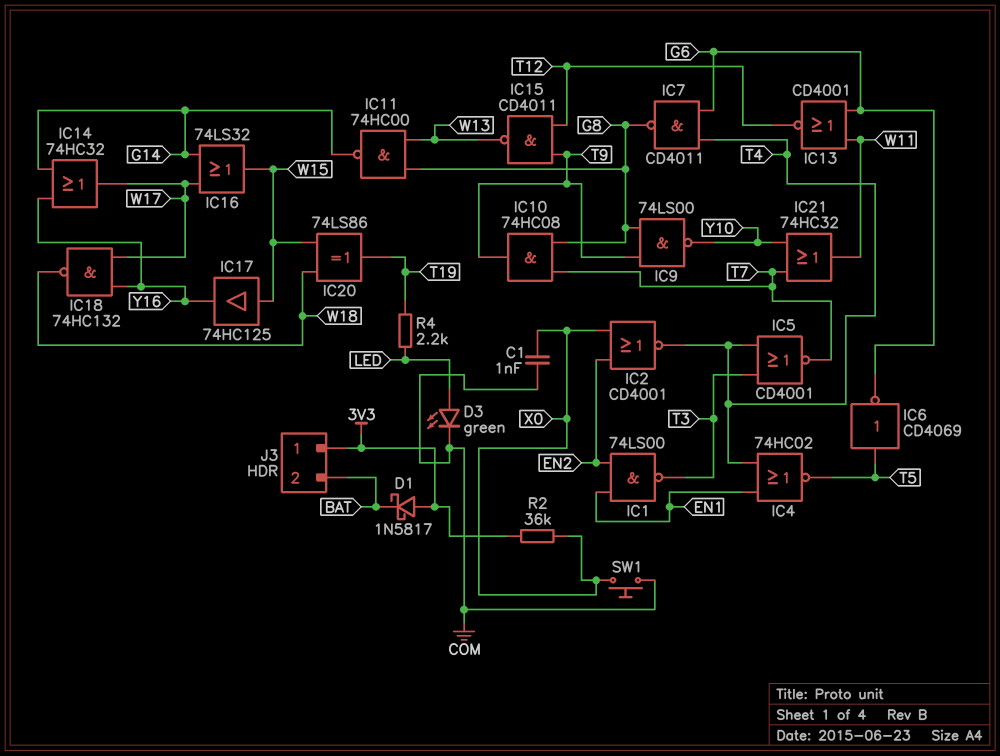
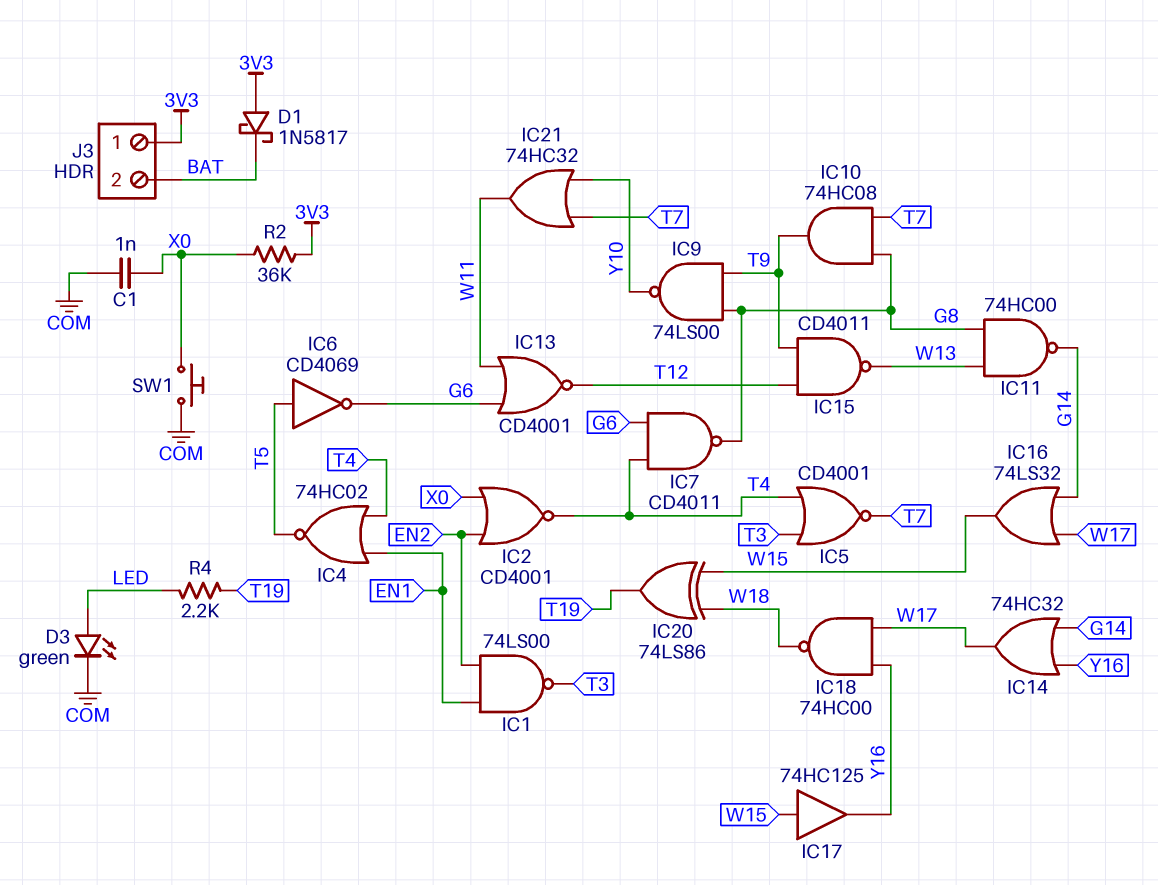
IC18: NAND 74HC132 (in W17, in Y16, out W18) -> NAND 74HC00 (in W17, in Y16, out W18)

